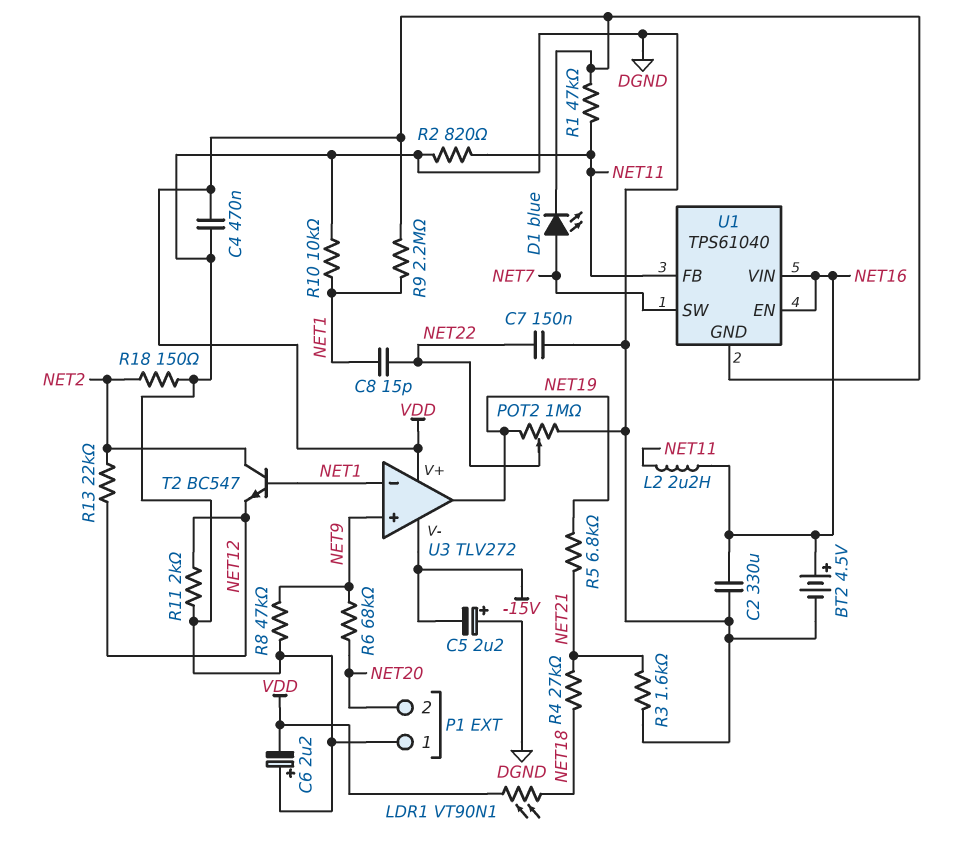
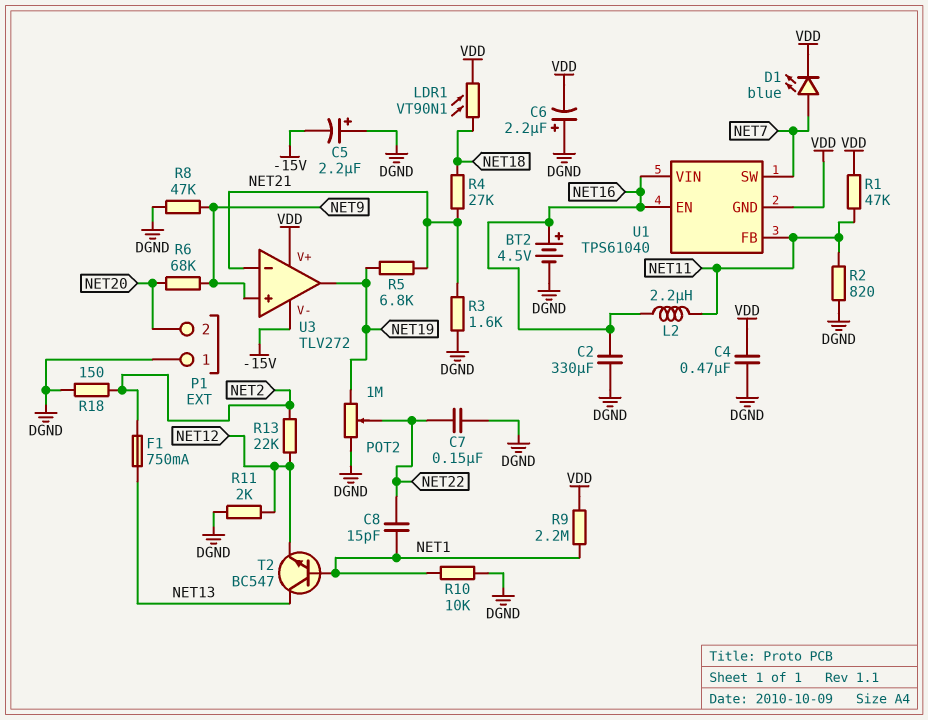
F1: none -> 750mA (NET2, NET13)
T2: NPN BC547 (B NET1, C NET2, E NET12) -> NPN BC547 (B NET1, C NET13, E NET12)
U3 pin in-: NET1 -> NET21

